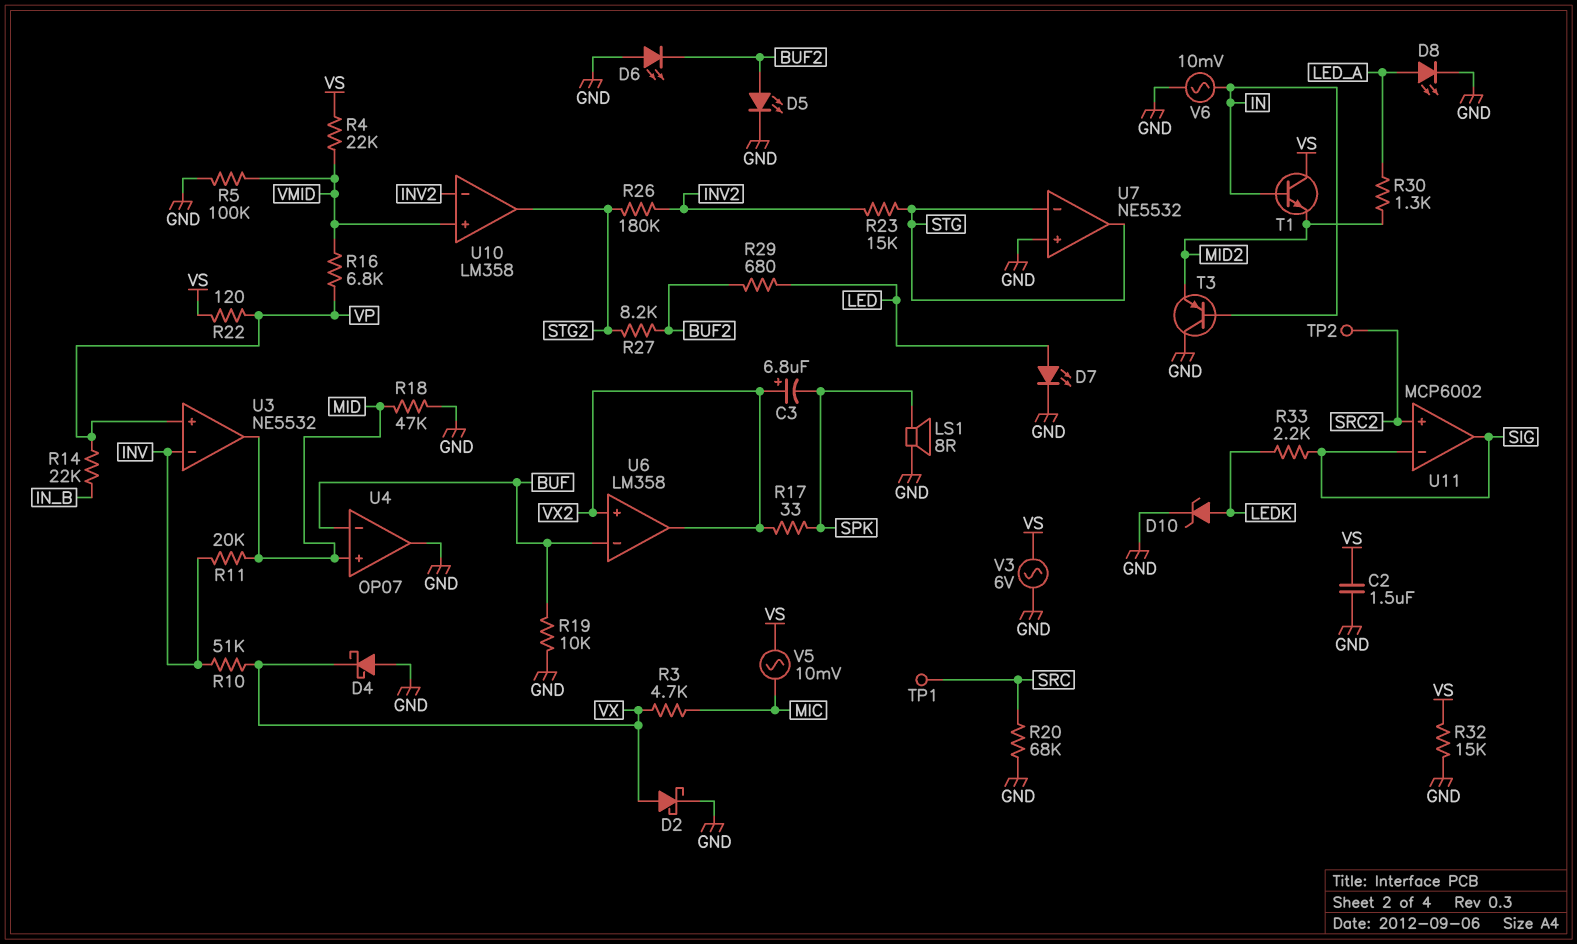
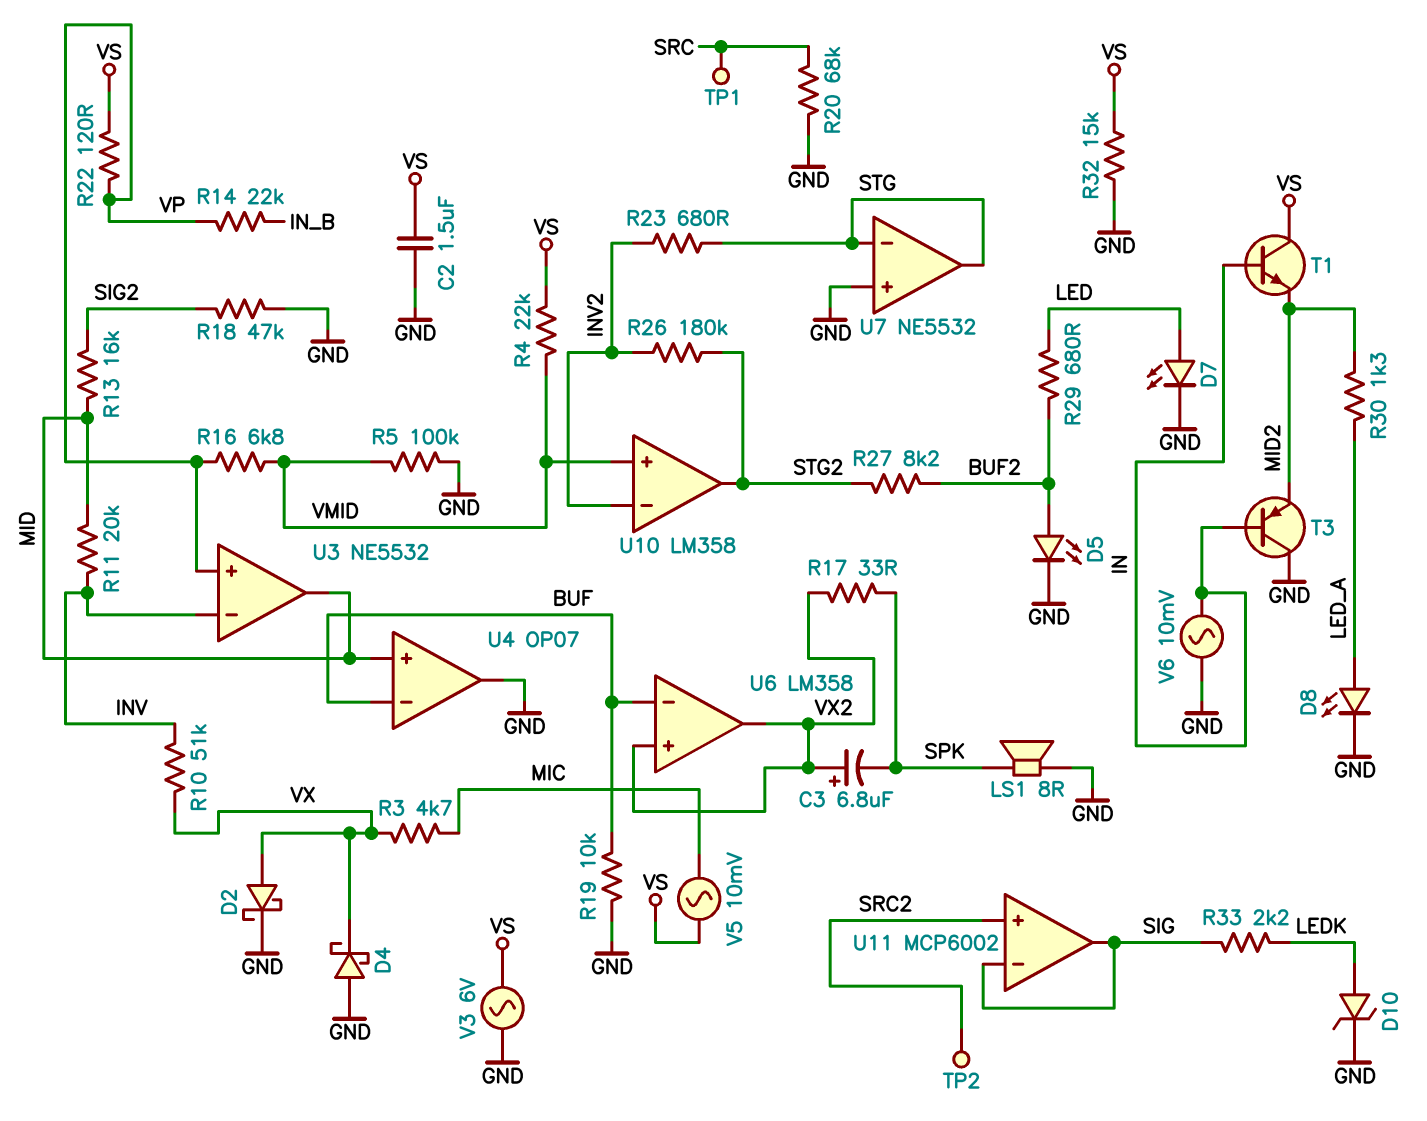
D6: LED (A GND, K BUF2) -> none
R13: none -> 16k (MID, SIG2)
R18: 47k (GND, MID) -> 47k (GND, SIG2)
R23: 15k (INV2, STG) -> 680 (INV2, STG)

